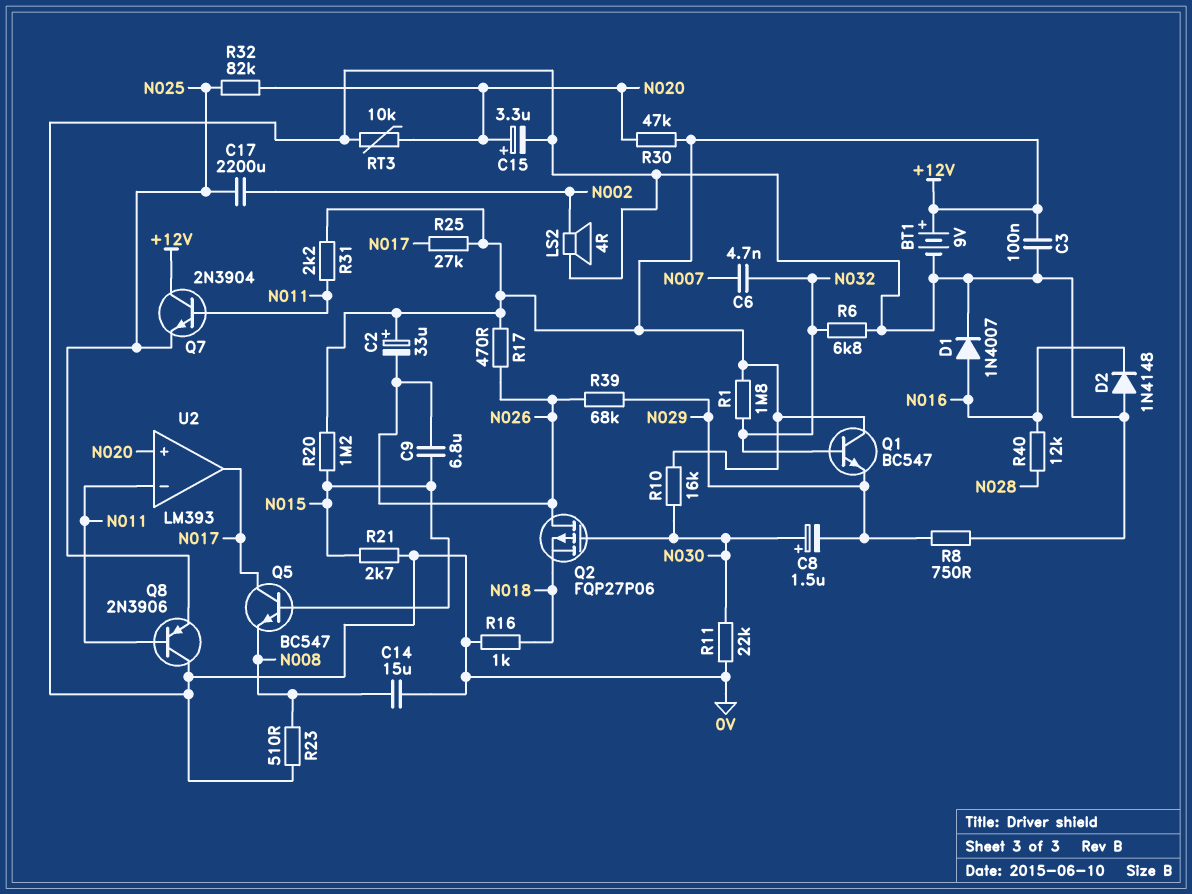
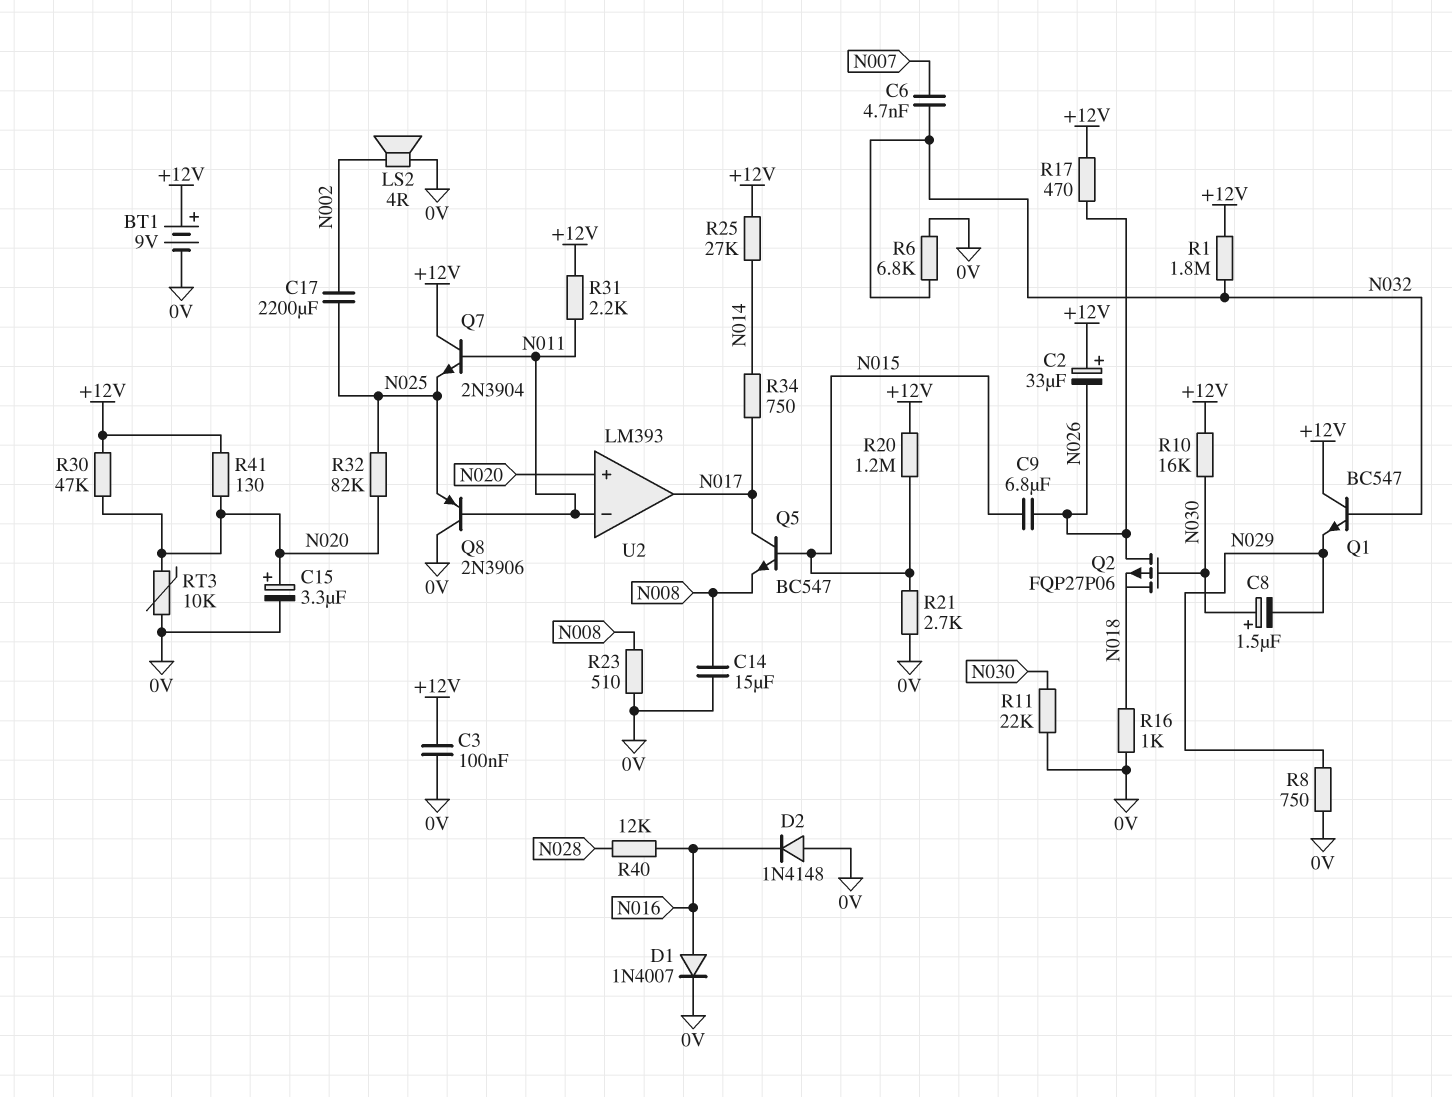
R25: 27k (+12V, N017) -> 27k (+12V, N014)
R34: none -> 750 (N014, N017)
R39: 68k (N026, N029) -> none
R41: none -> 130 (+12V, N020)

